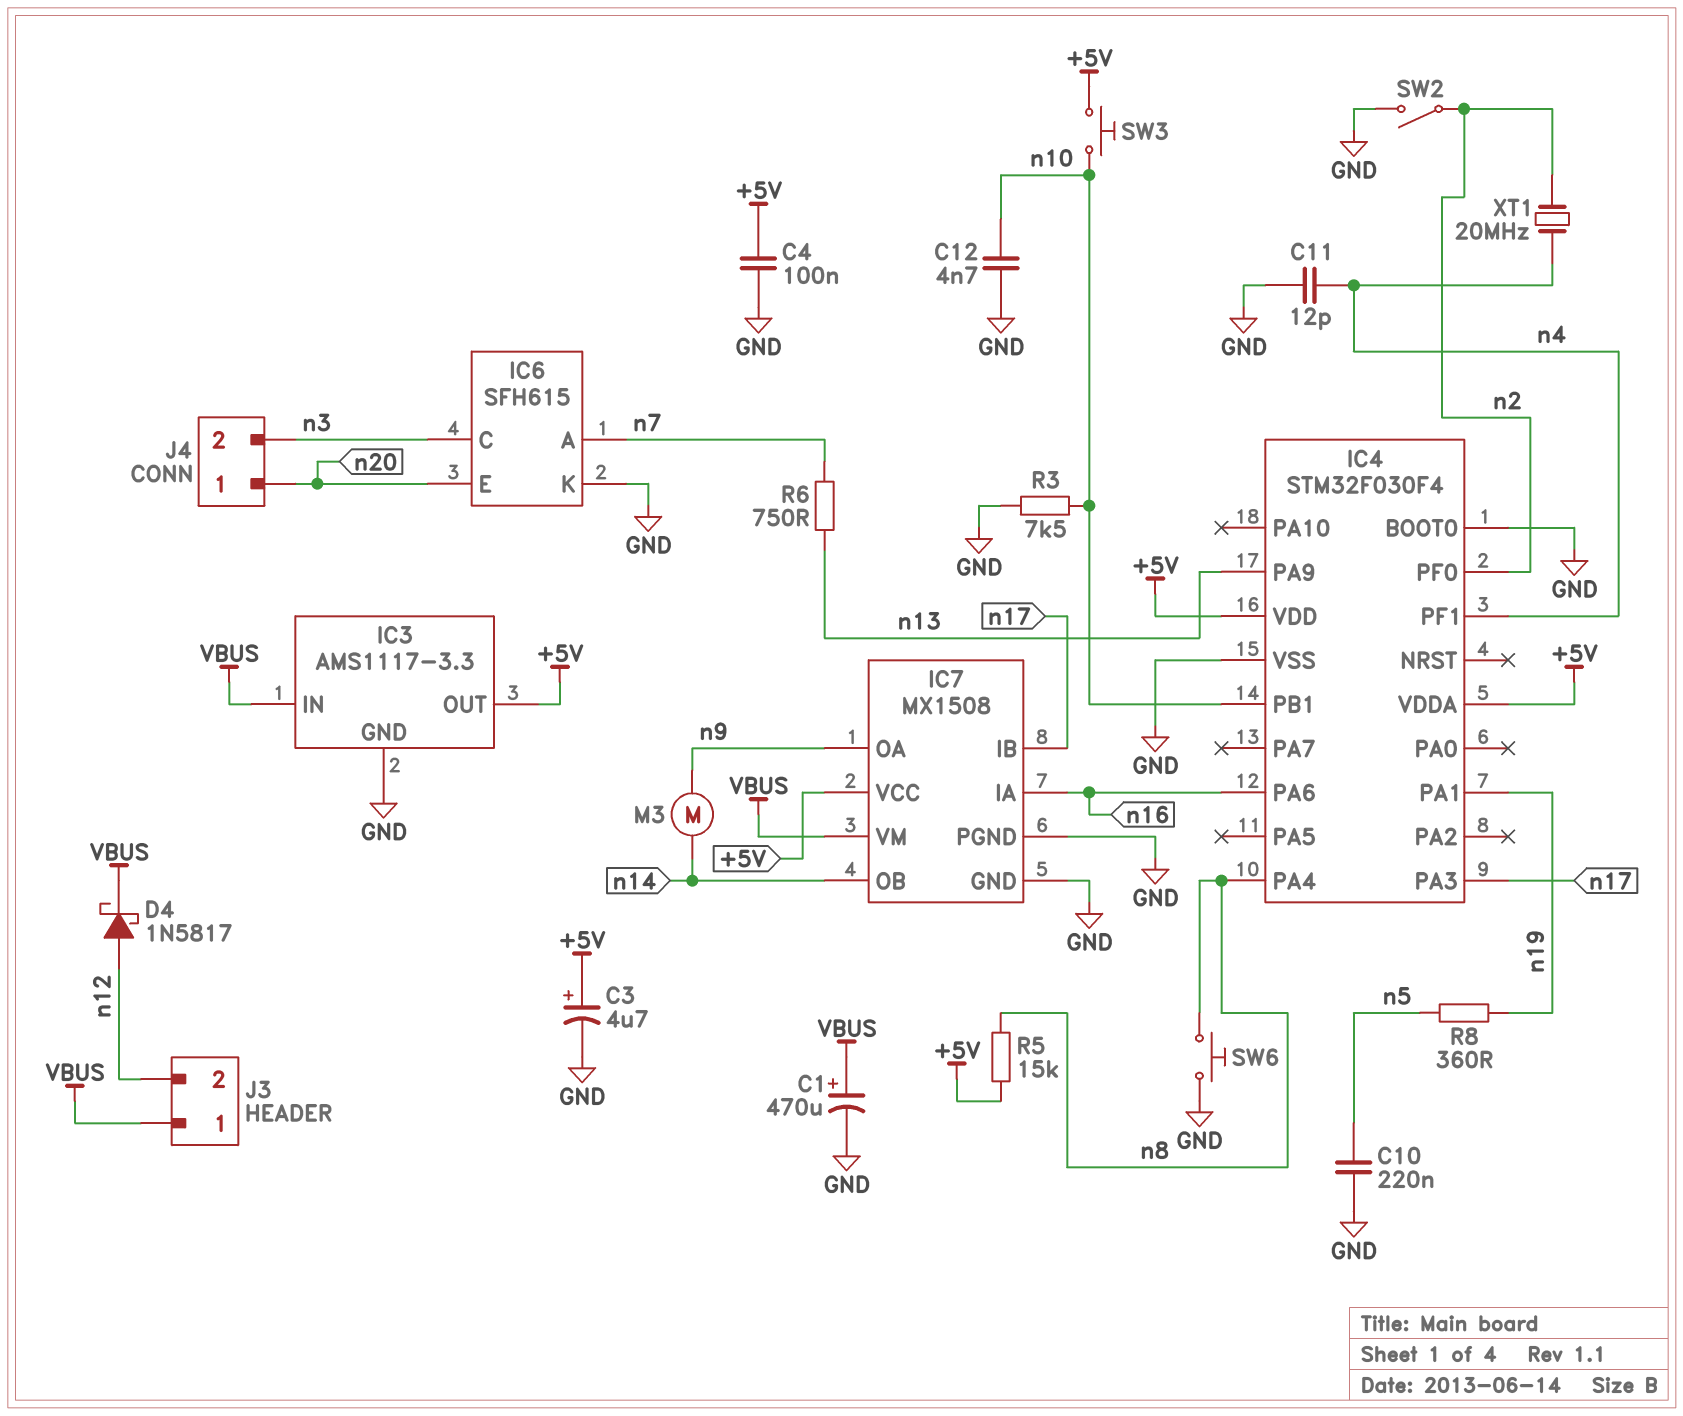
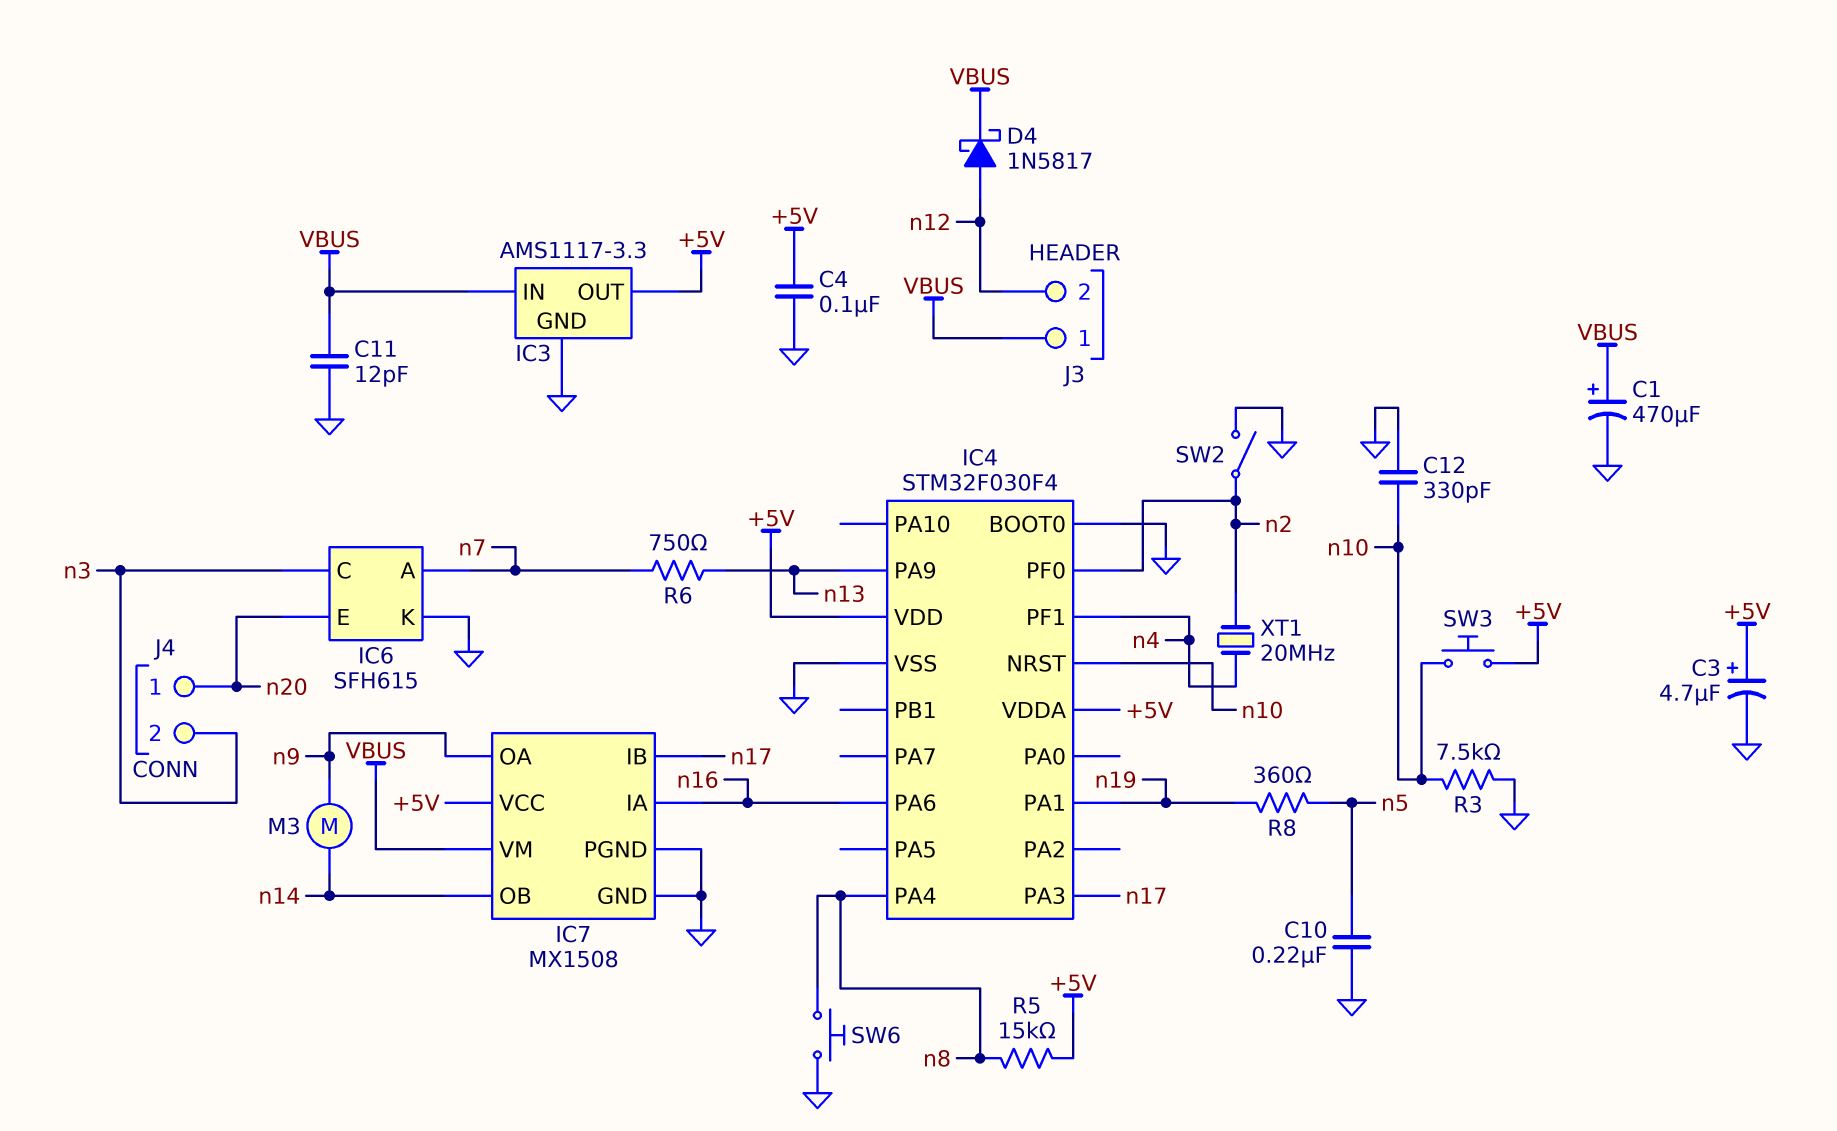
C11: 12pF (GND, n4) -> 12pF (GND, VBUS)
C12: 4.7nF (GND, n10) -> 330pF (GND, n10)
IC4 pin NRST: none -> n10
IC4 pin PB1: n10 -> none

